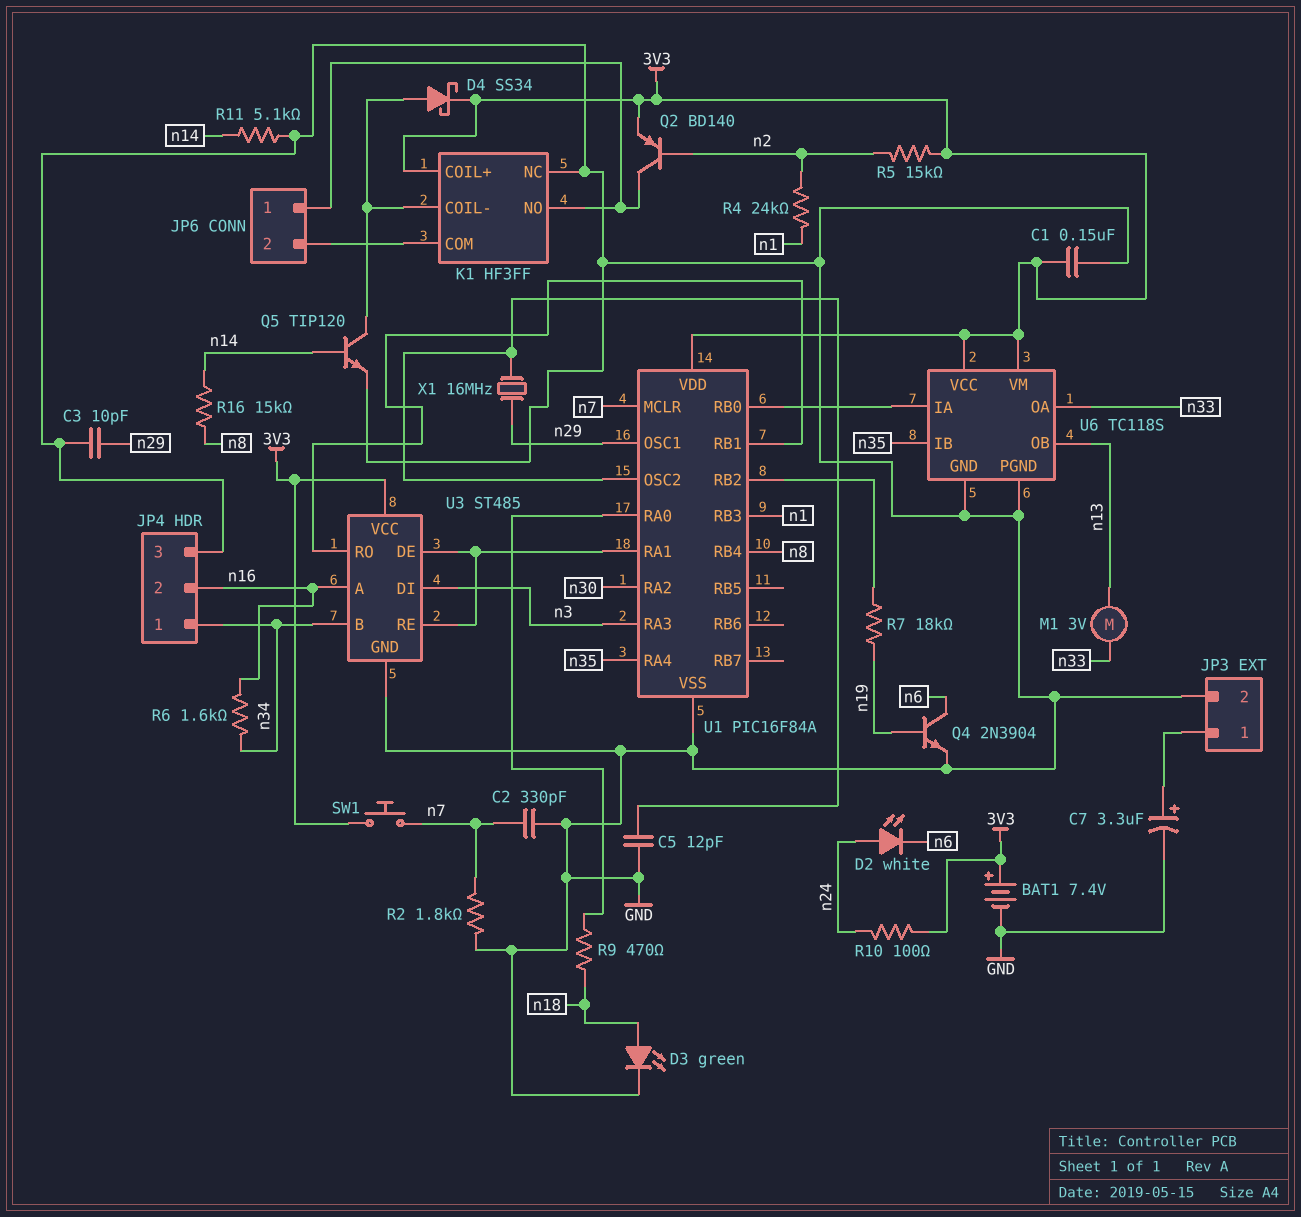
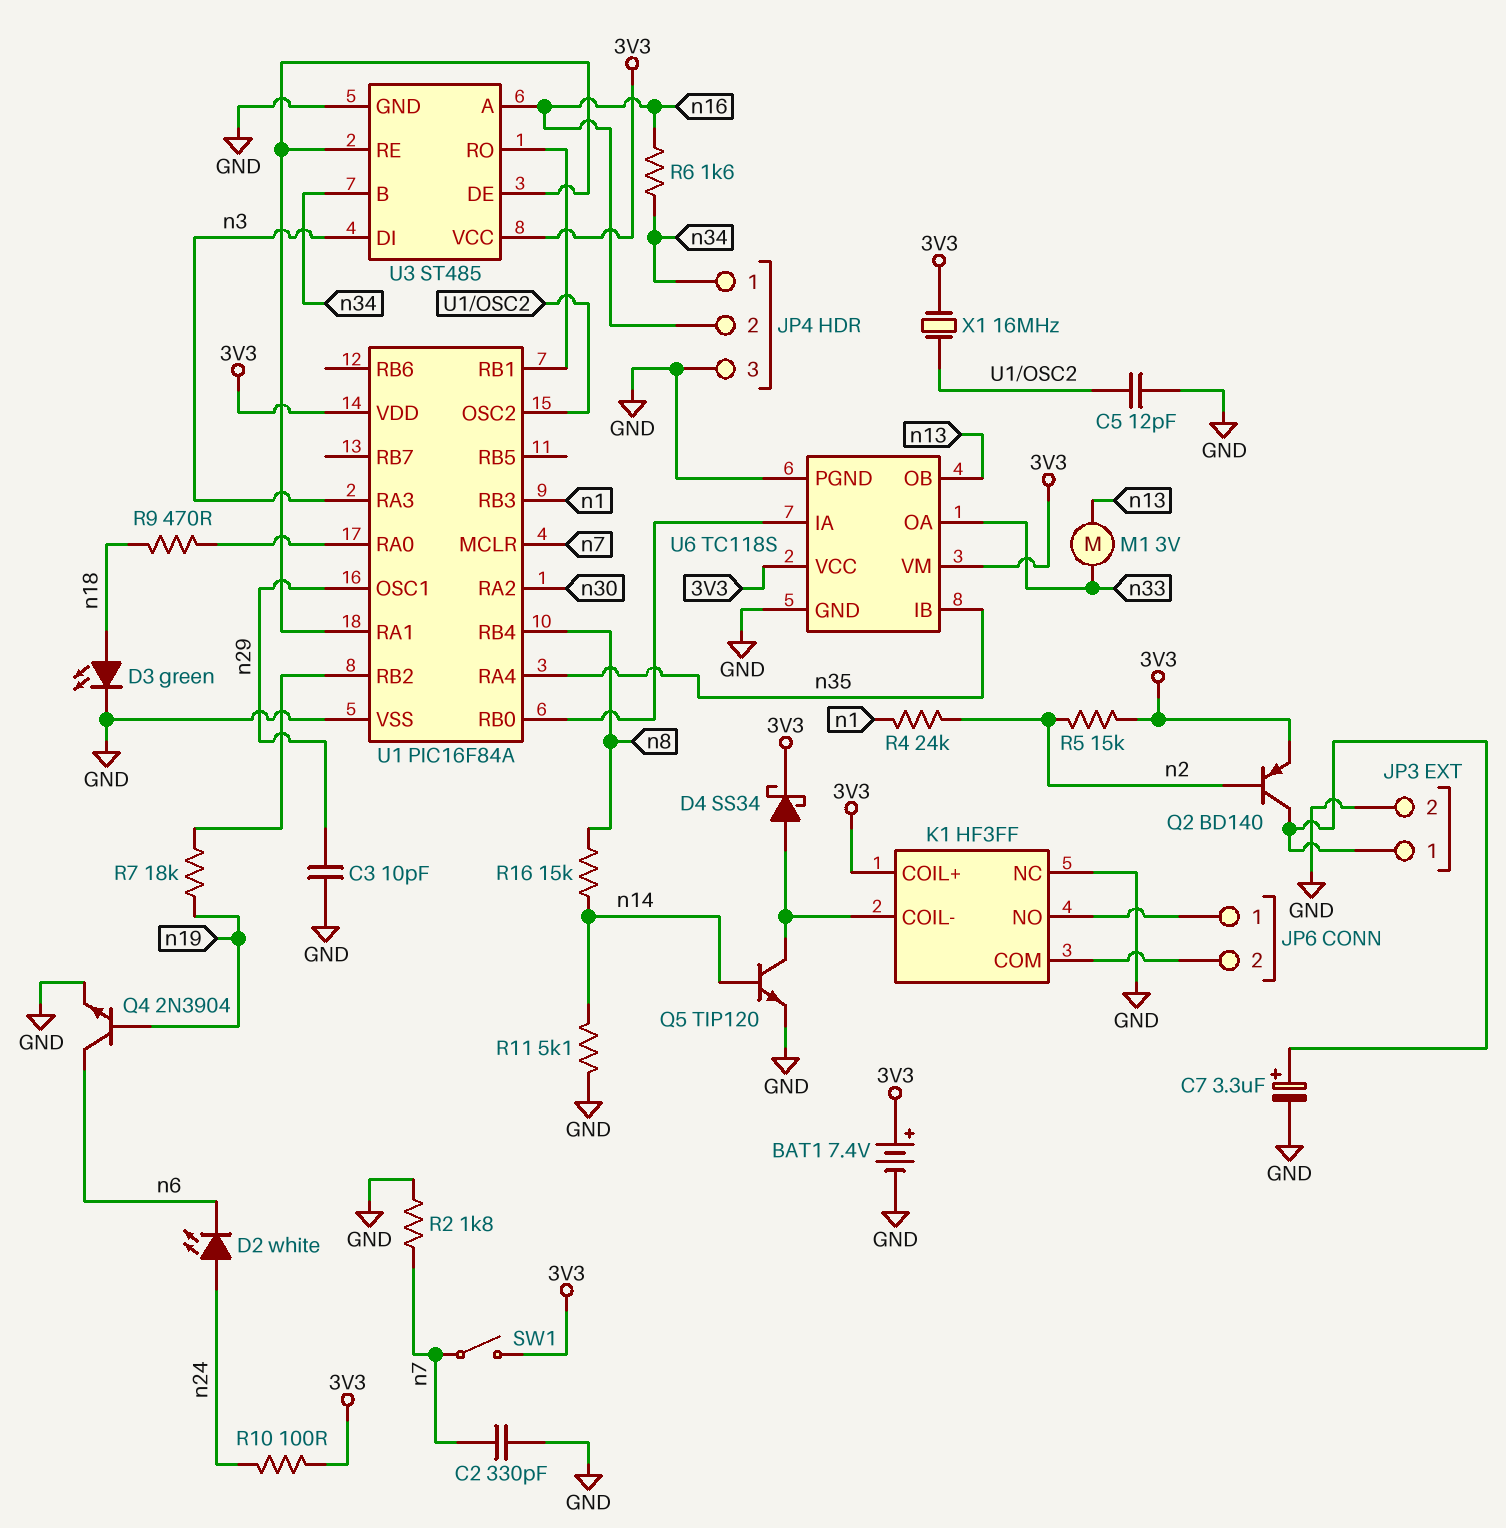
C1: 150nF (3V3, GND) -> none
Q2: PNP BD140 (B n2, C JP6/1, E 3V3) -> PNP BD140 (B n2, C JP3/1, E 3V3)
SW1: button (3V3, n7) -> switch (3V3, n7)
X1: 16MHz (U1/OSC2, n29) -> 16MHz (3V3, U1/OSC2)

